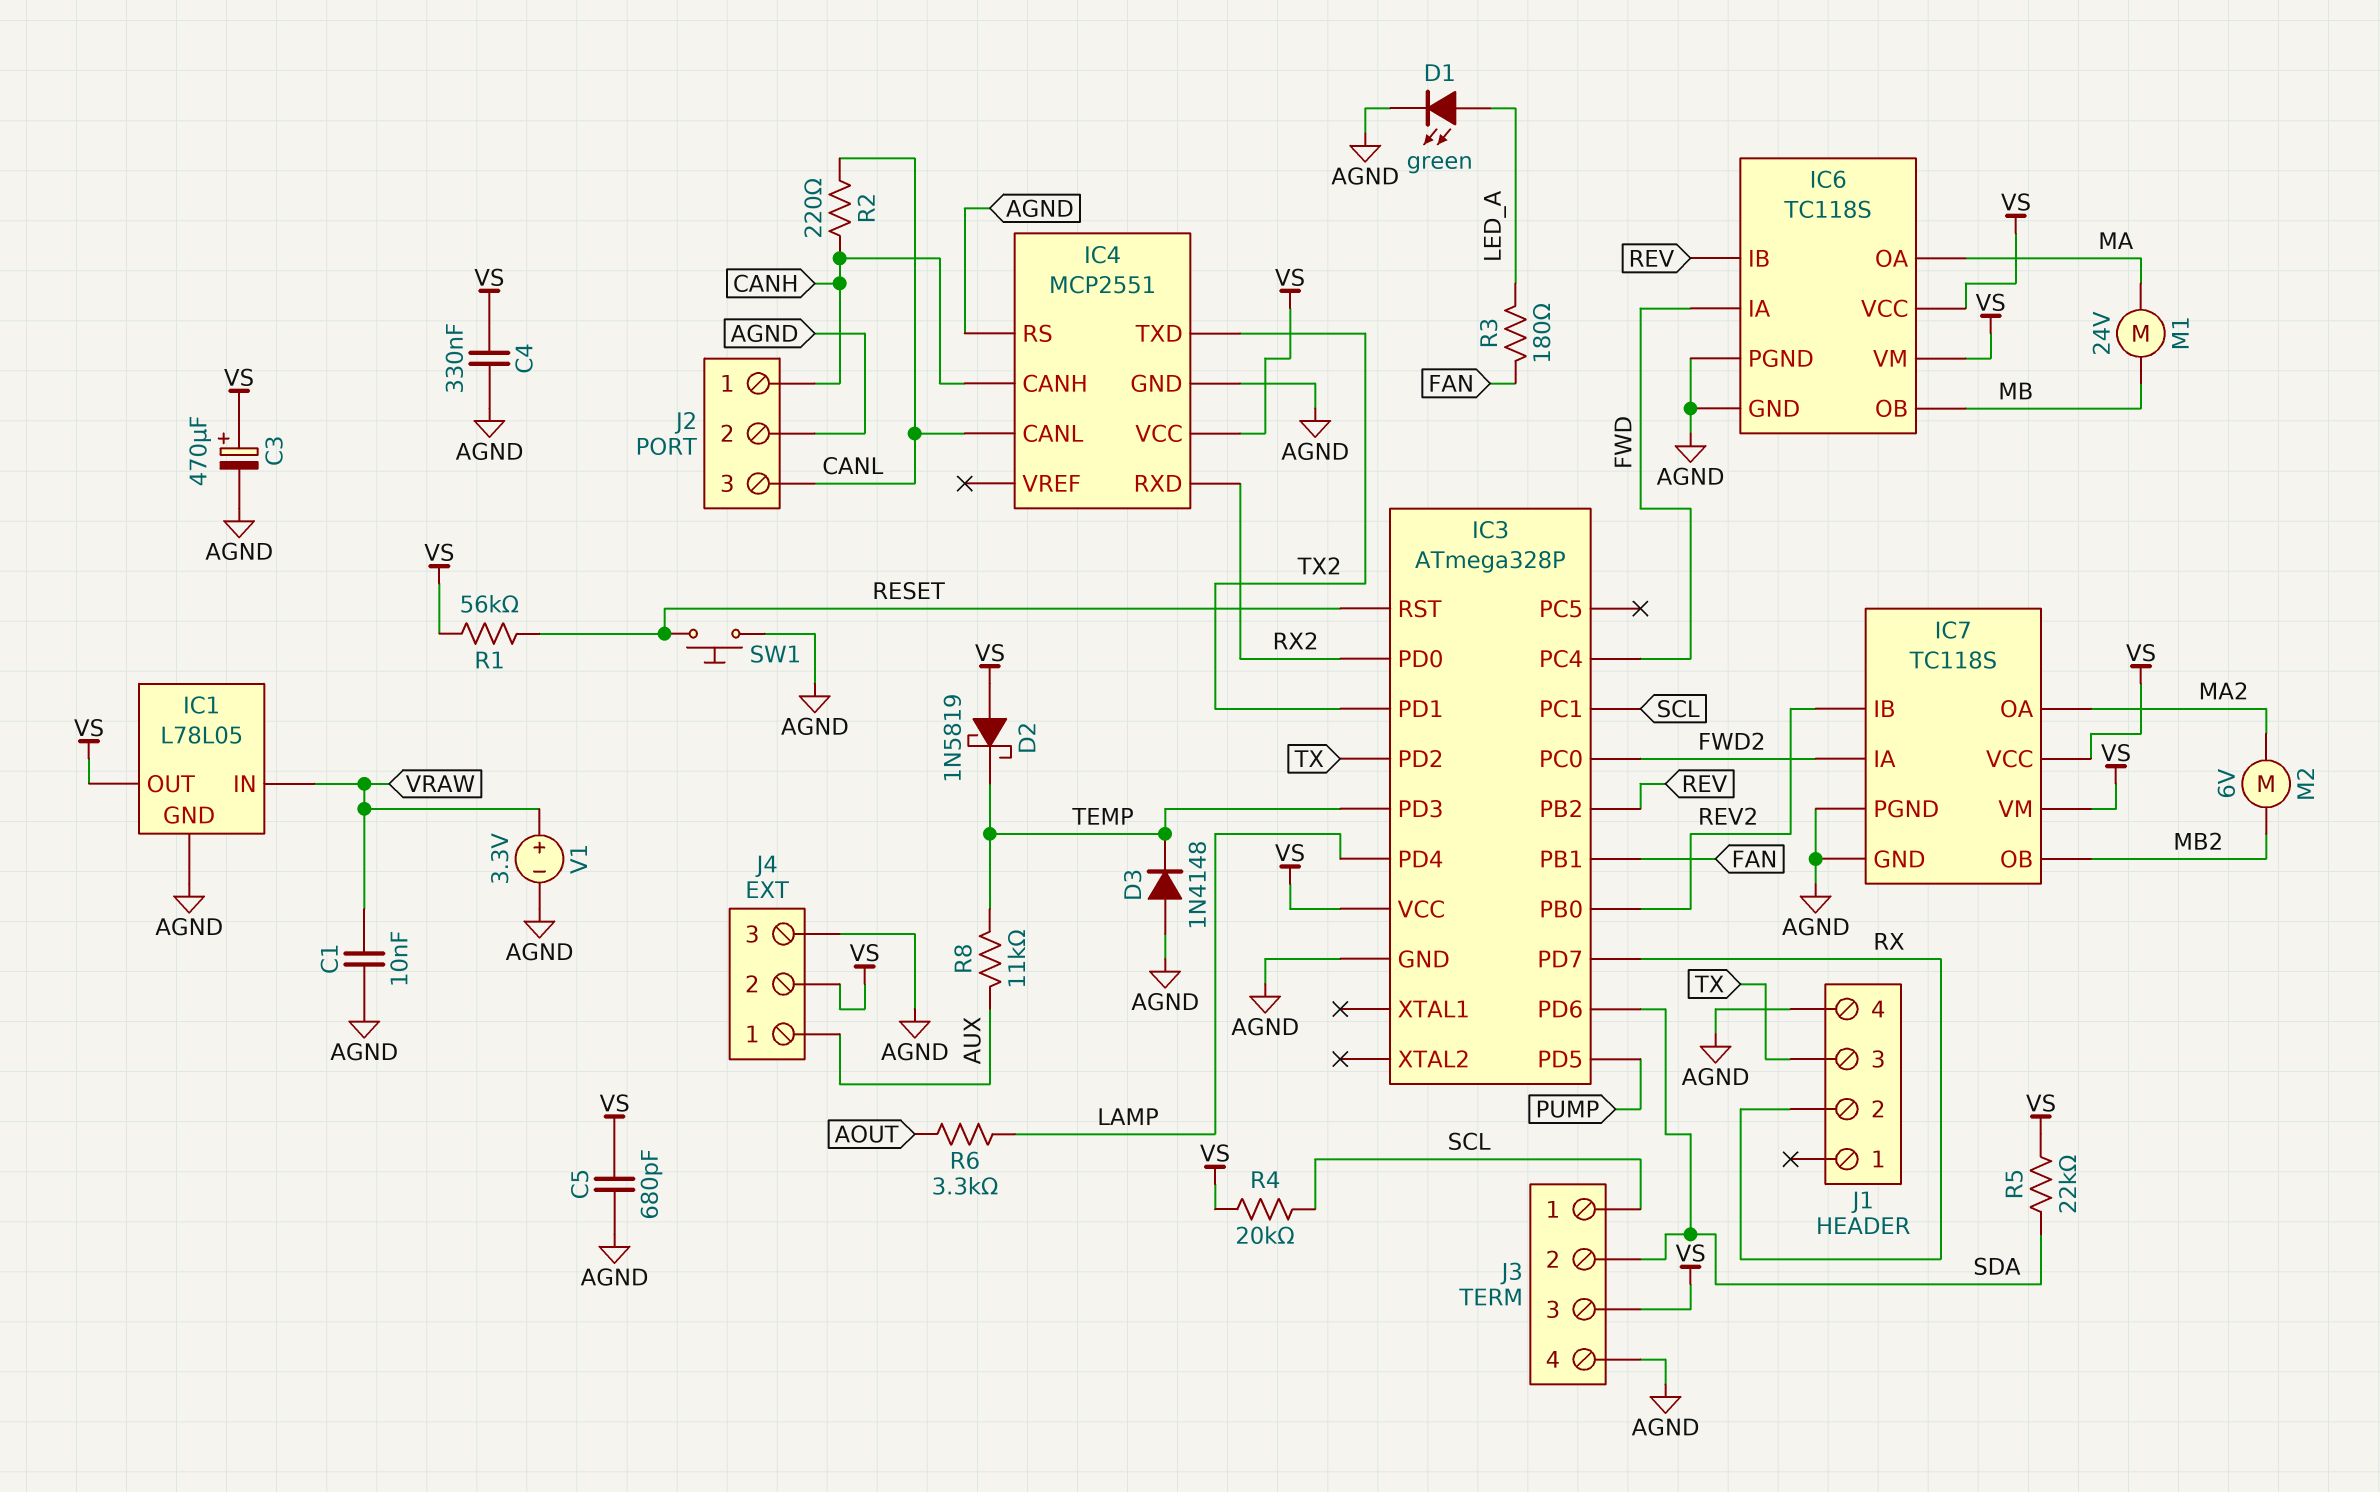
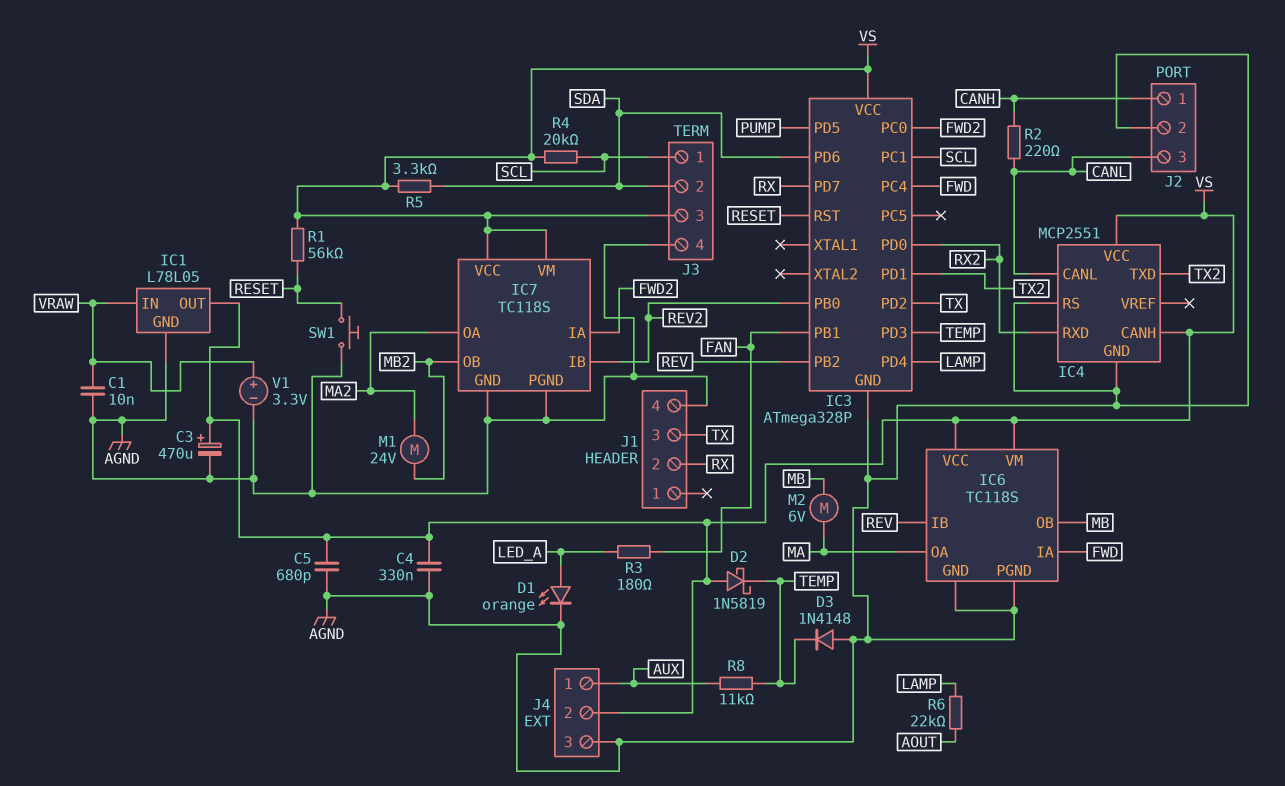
D1: LED green (A LED_A, K AGND) -> LED orange (A LED_A, K AGND)
IC4 pin CANH: CANH -> VS
M1: motor 24V (MA, MB) -> motor 24V (MA2, MB2)
M2: motor 6V (MA2, MB2) -> motor 6V (MA, MB)
R5: 22k (SDA, VS) -> 3.3k (SDA, VS)
R6: 3.3k (AOUT, LAMP) -> 22k (AOUT, LAMP)

